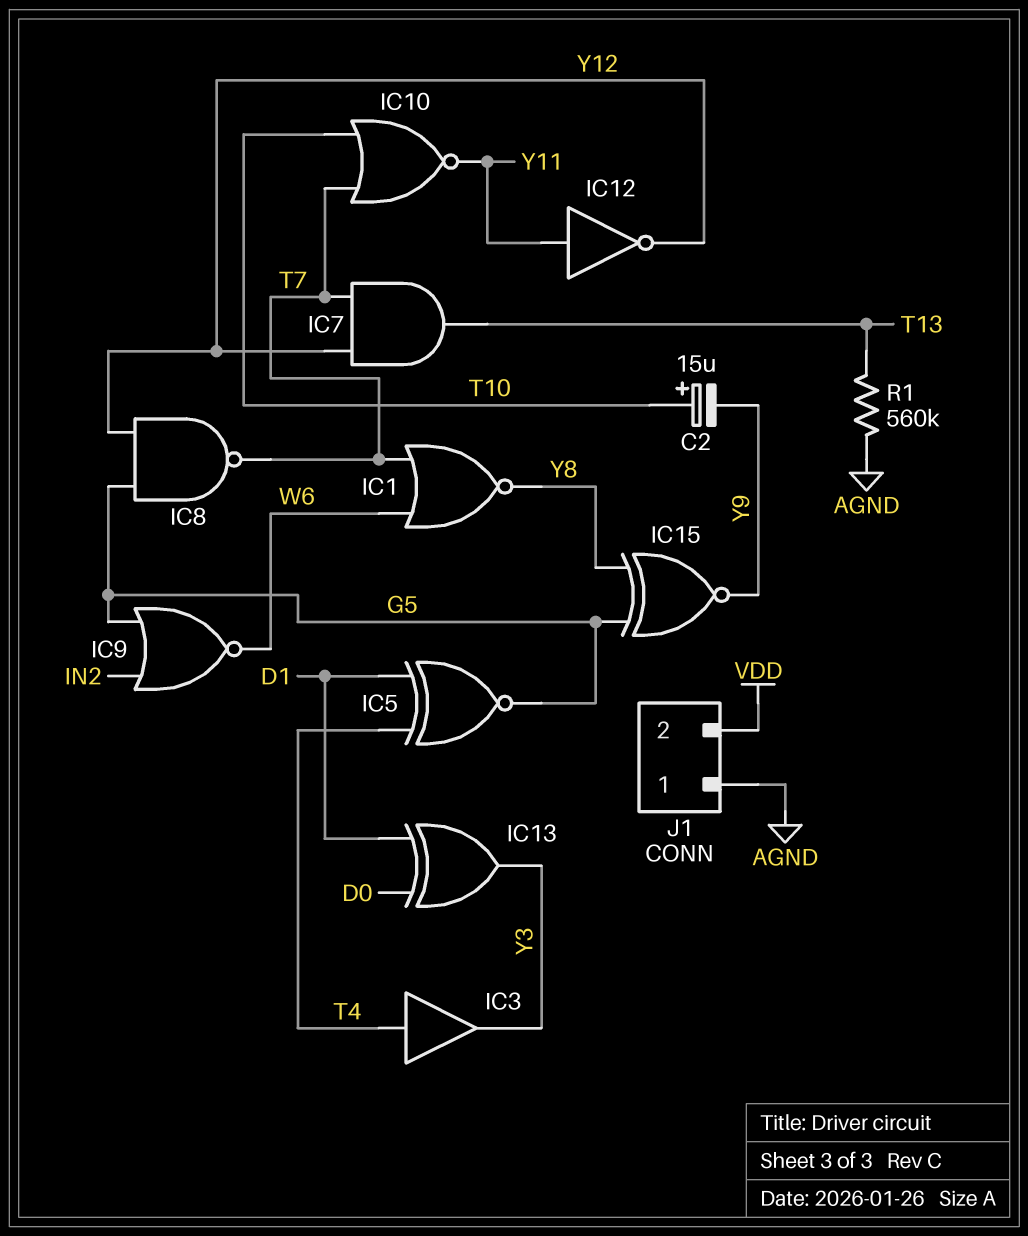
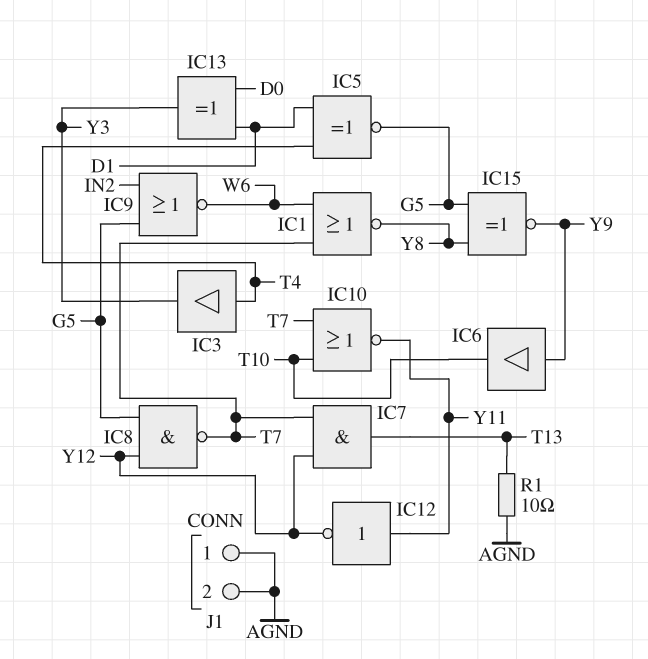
C2: 15uF (plus T10, minus Y9) -> none
IC6: none -> buffer (in Y9, out T10)
J1 pin 2: VDD -> AGND
R1: 560k (AGND, T13) -> 10 (AGND, T13)

